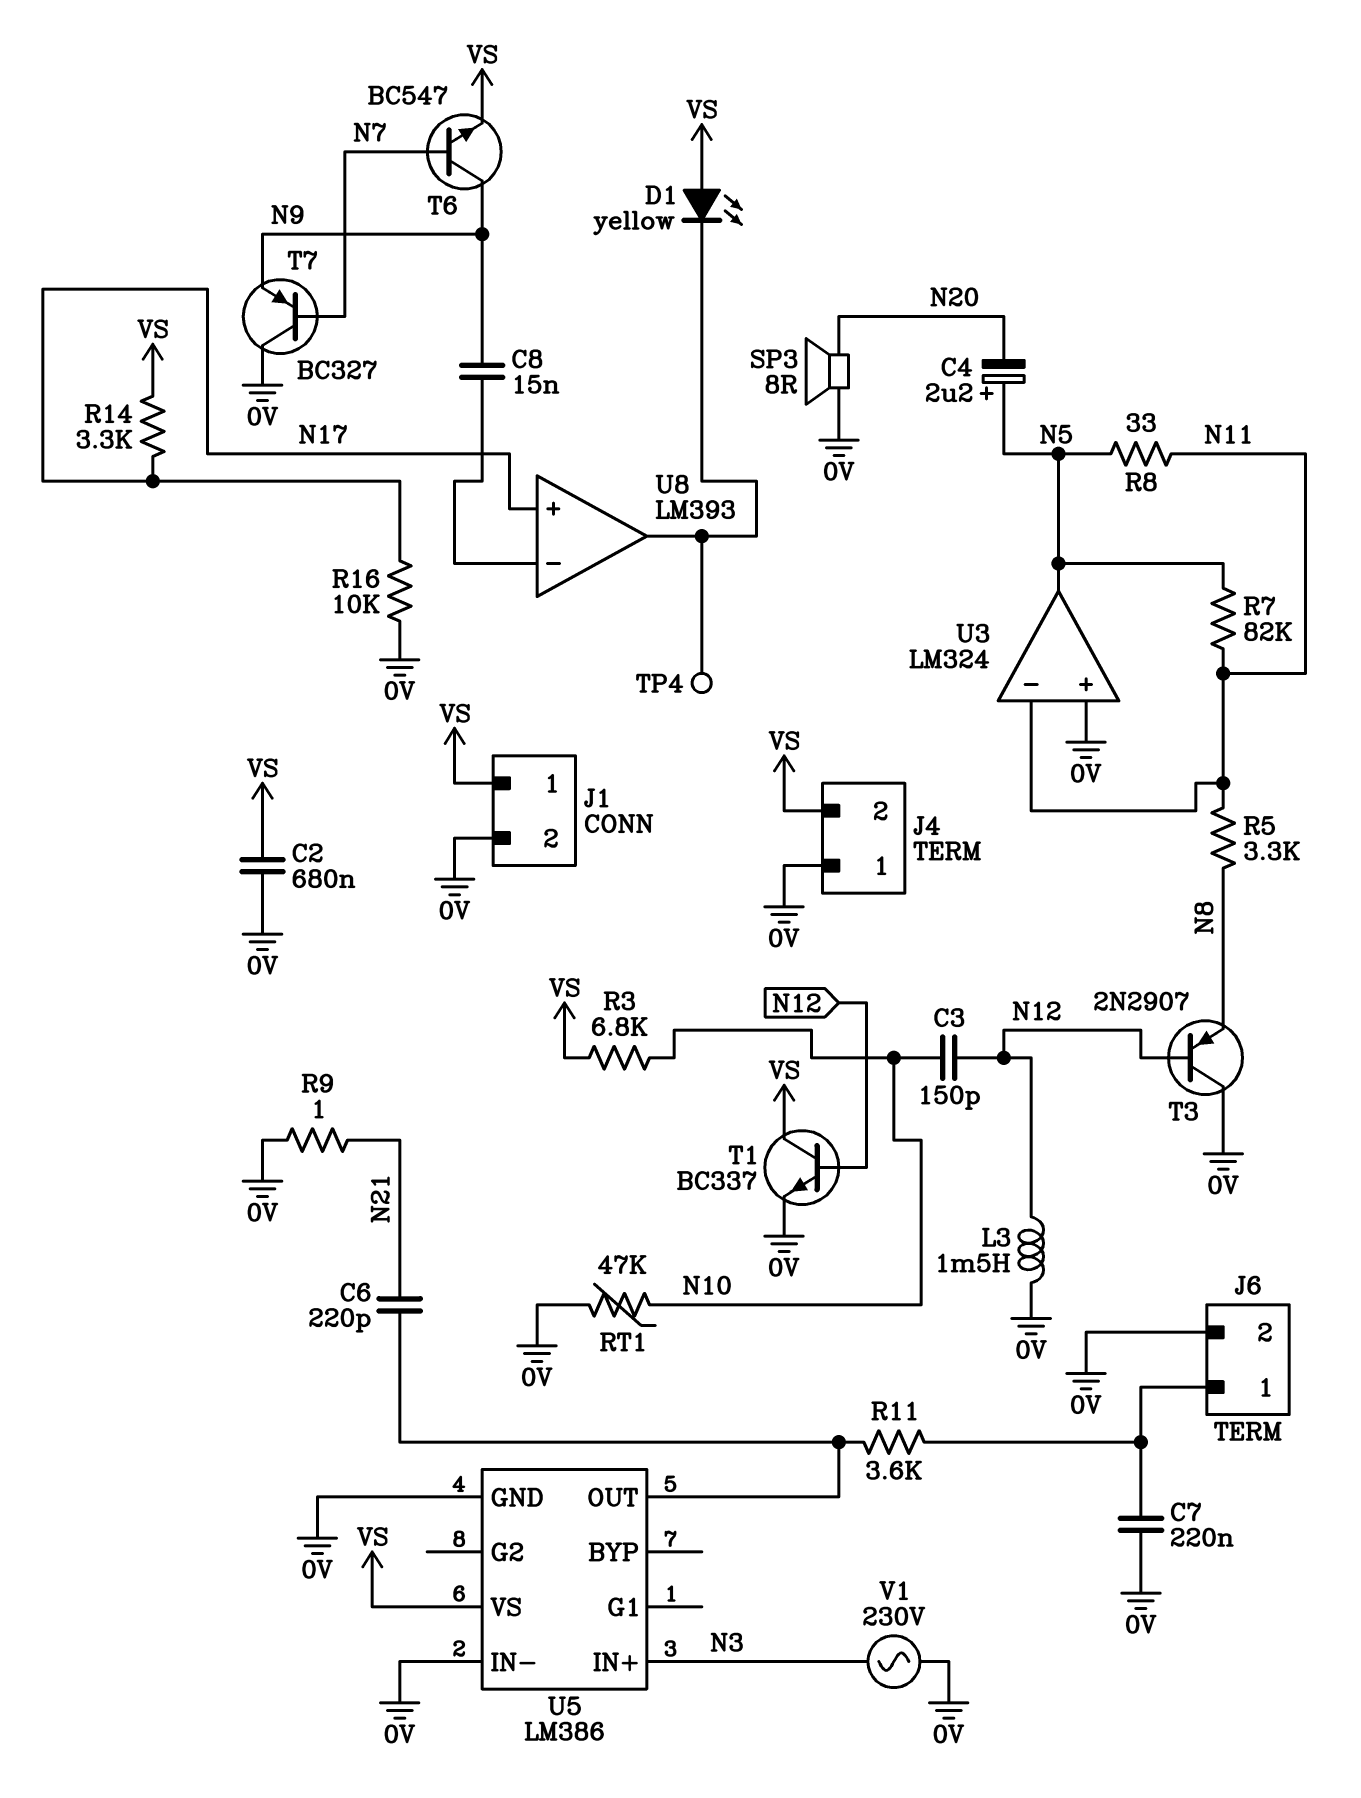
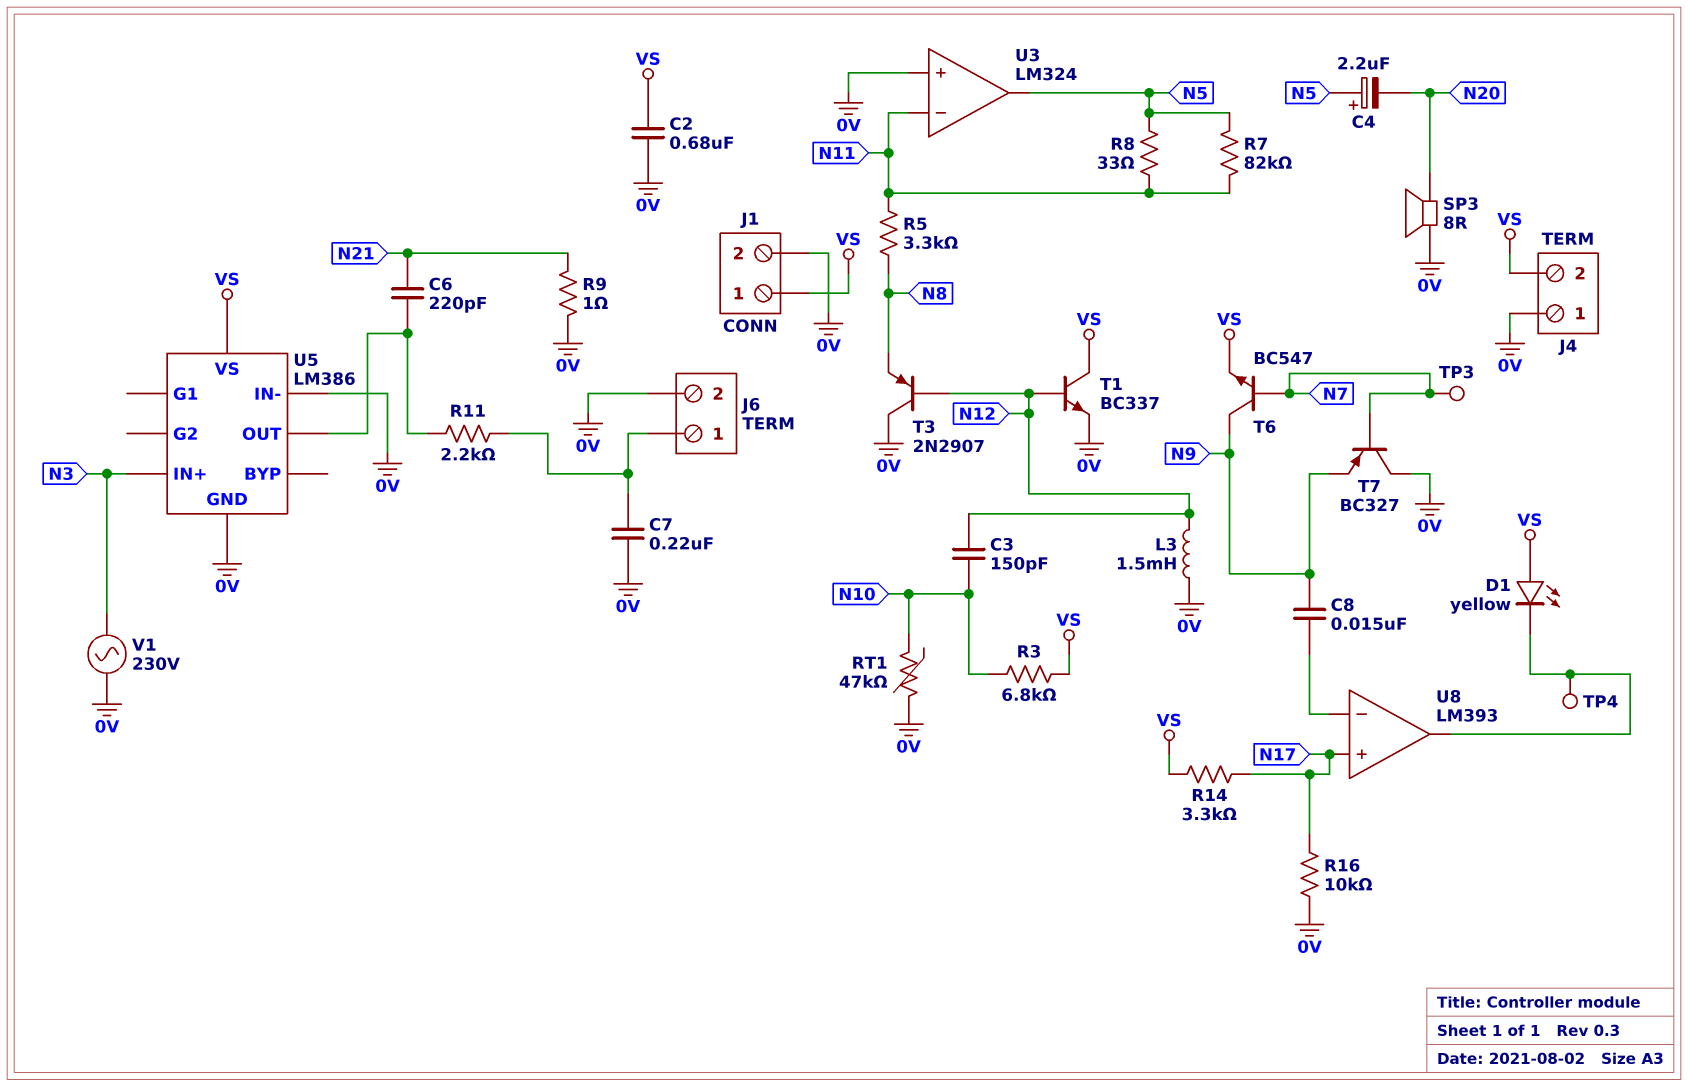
R11: 3.6k (J6/1, U5/OUT) -> 2.2k (J6/1, U5/OUT)
TP3: none -> test point (N7)

